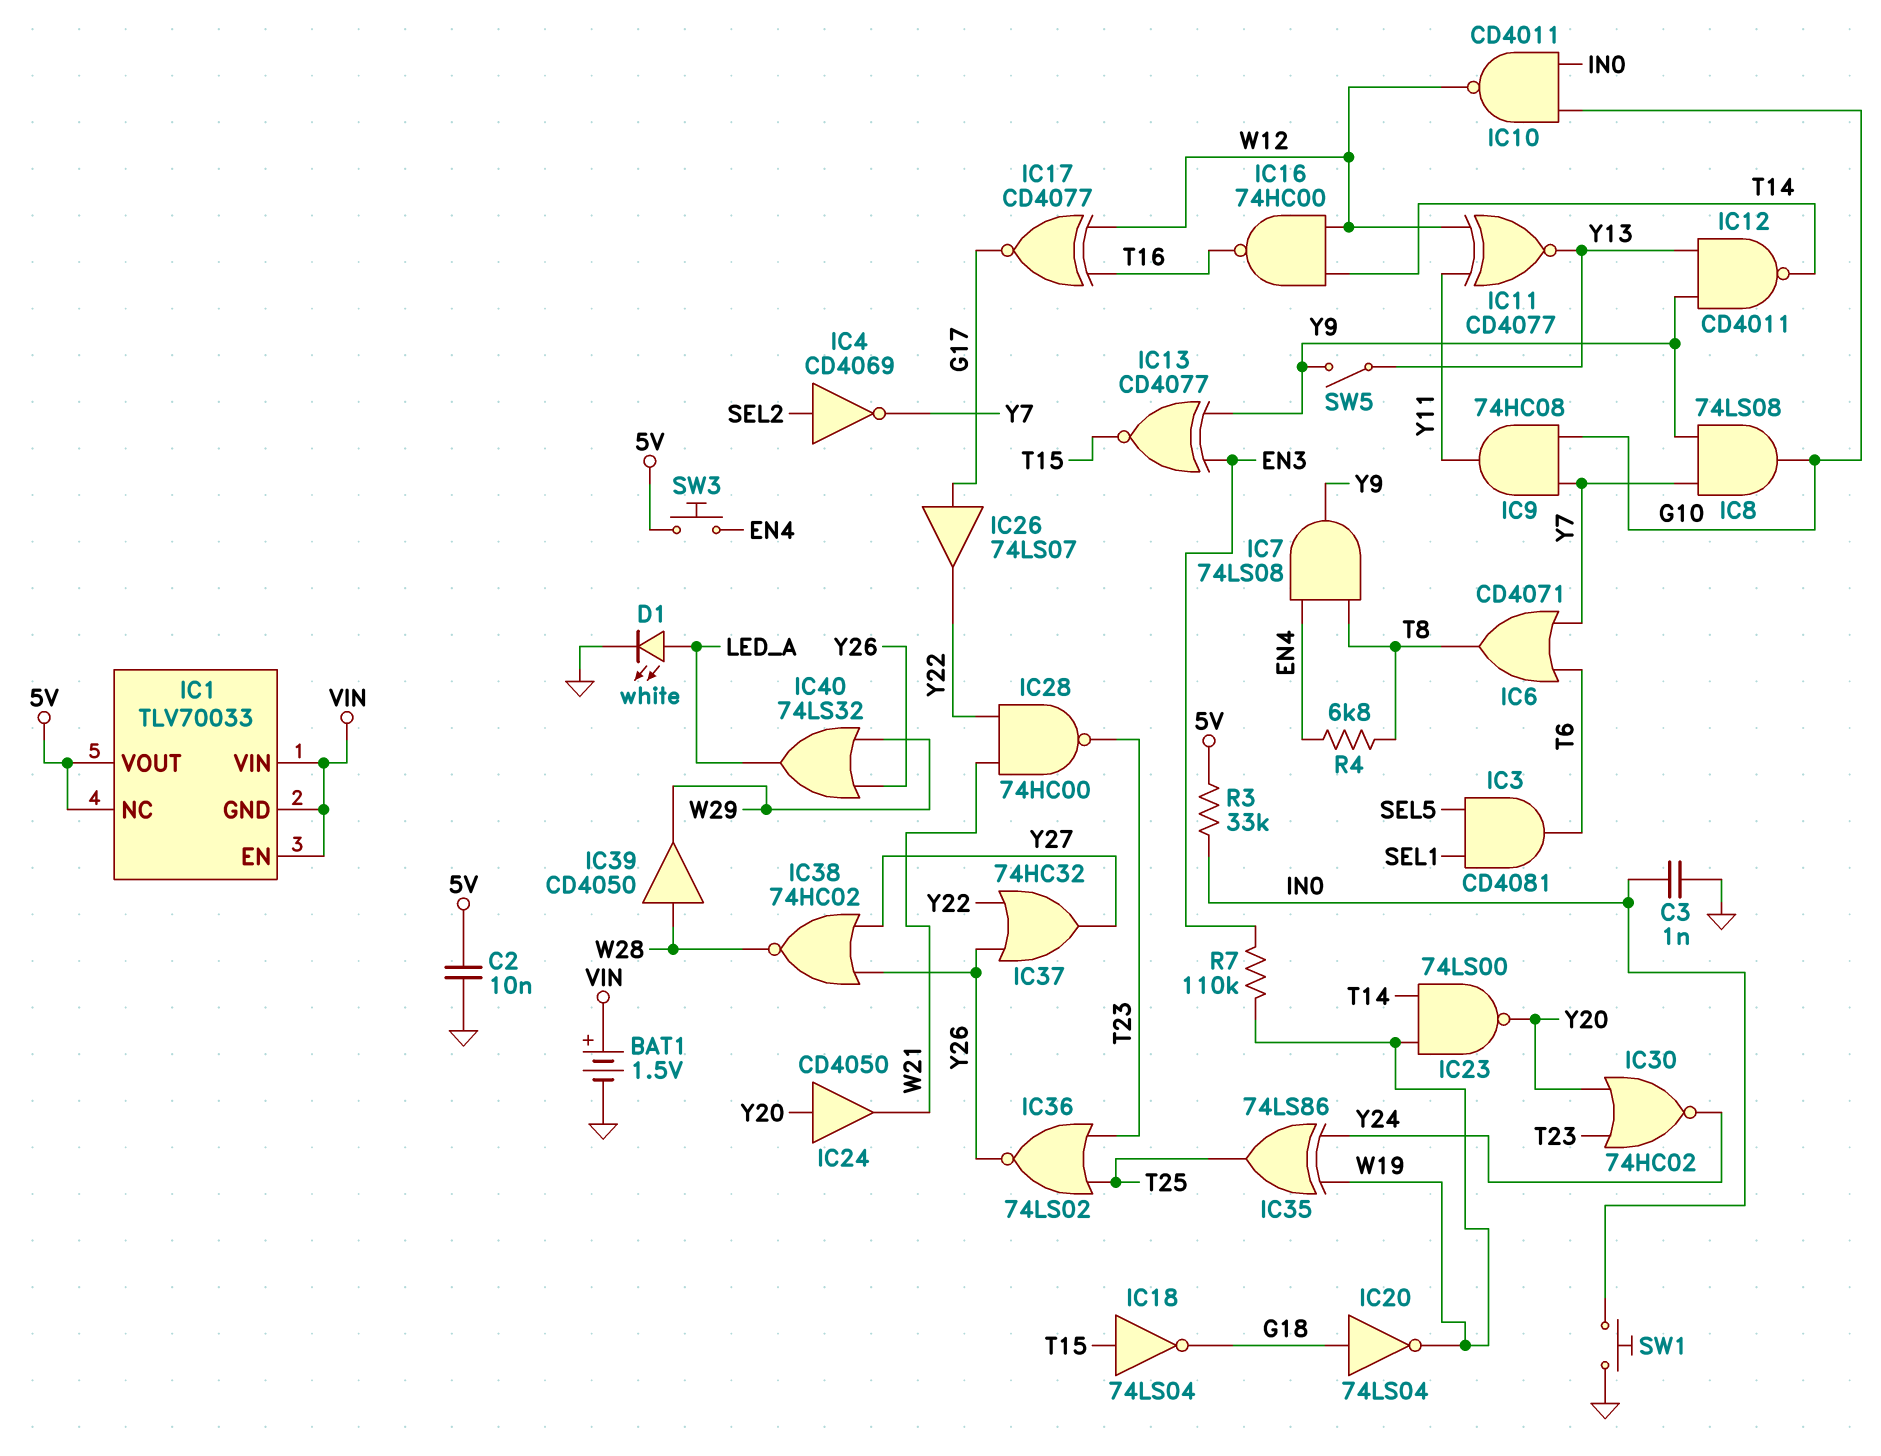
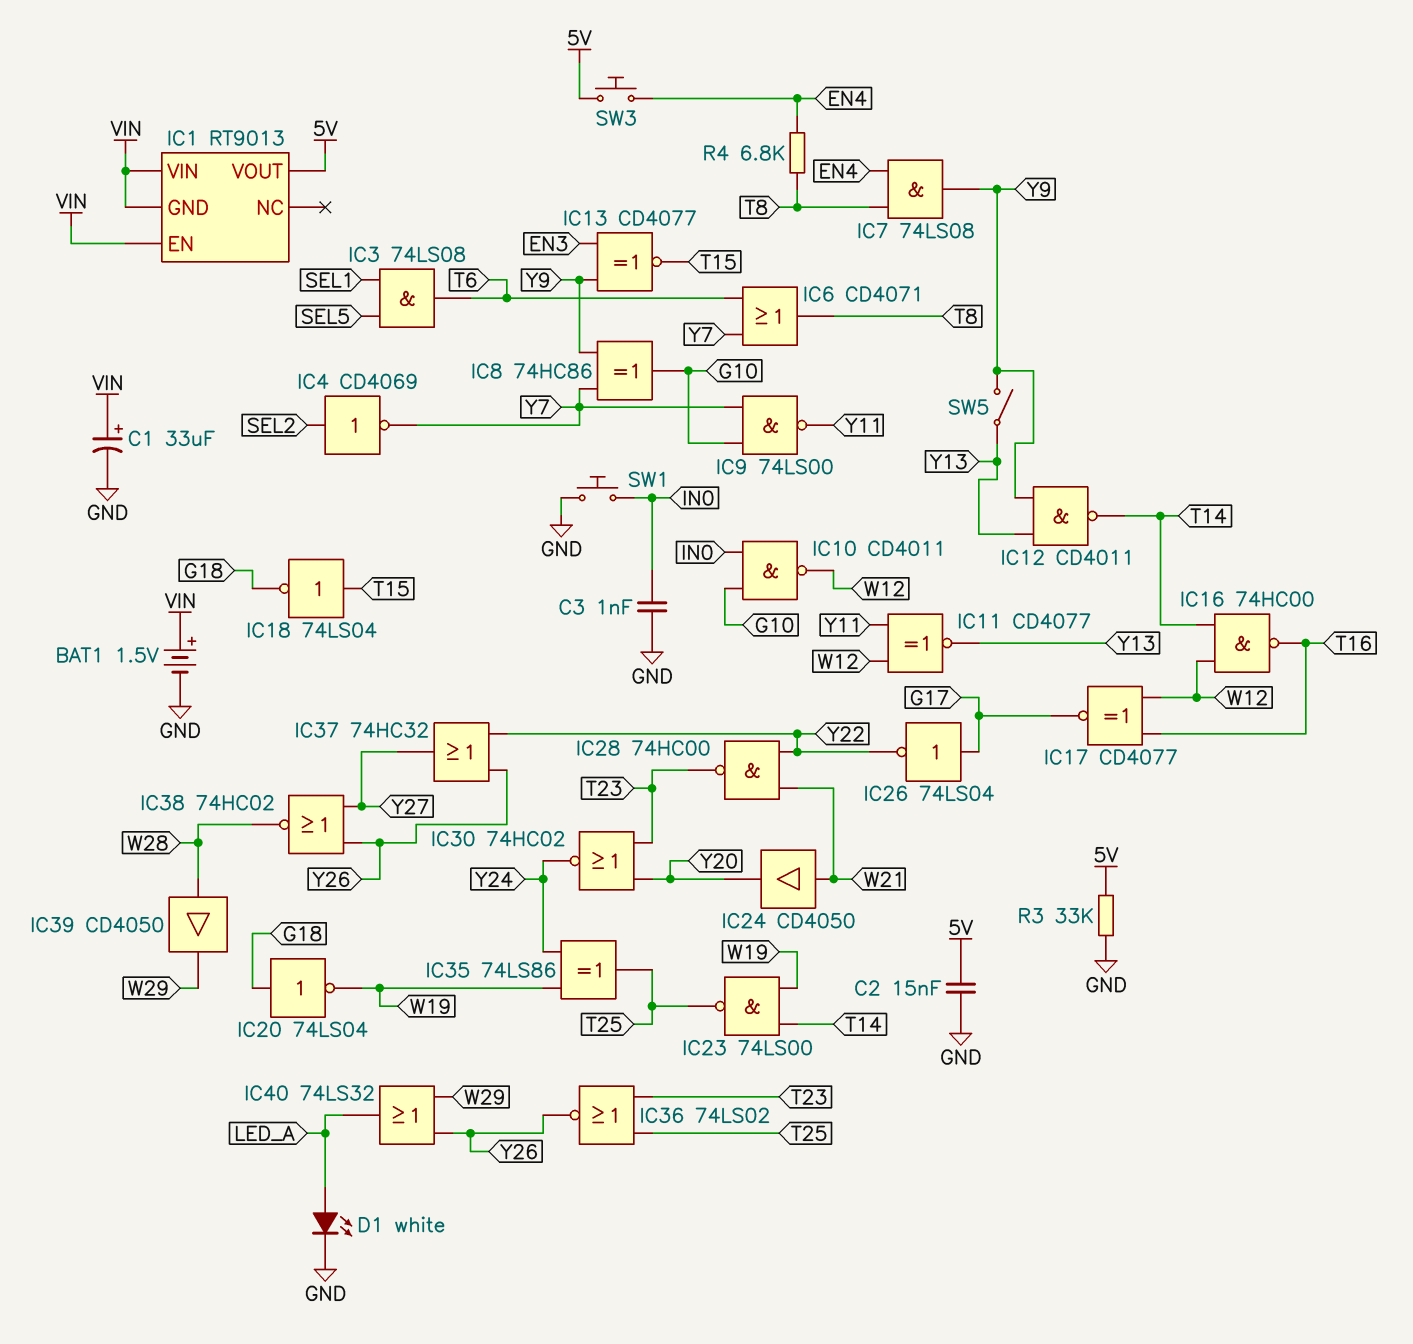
C1: none -> 33uF (plus VIN, minus GND)
C2: 10nF (5V, GND) -> 15nF (5V, GND)
IC1: TLV70033 -> RT9013
IC1 pin NC: 5V -> none
IC3: AND CD4081 (in SEL1, in SEL5, out T6) -> AND 74LS08 (in SEL1, in SEL5, out T6)
IC8: AND 74LS08 (in Y7, in Y9, out G10) -> XOR 74HC86 (in Y7, in Y9, out G10)
IC9: AND 74HC08 (in G10, in Y7, out Y11) -> NAND 74LS00 (in G10, in Y7, out Y11)
IC23: NAND 74LS00 (in T14, in W19, out Y20) -> NAND 74LS00 (in T14, in W19, out T25)
IC24: buffer CD4050 (in Y20, out W21) -> buffer CD4050 (in W21, out Y20)
IC26: buffer 74LS07 (in G17, out Y22) -> NOT 74LS04 (in G17, out Y22)
R3: 33k (5V, IN0) -> 33k (5V, GND)
R7: 110k (EN3, W19) -> none

